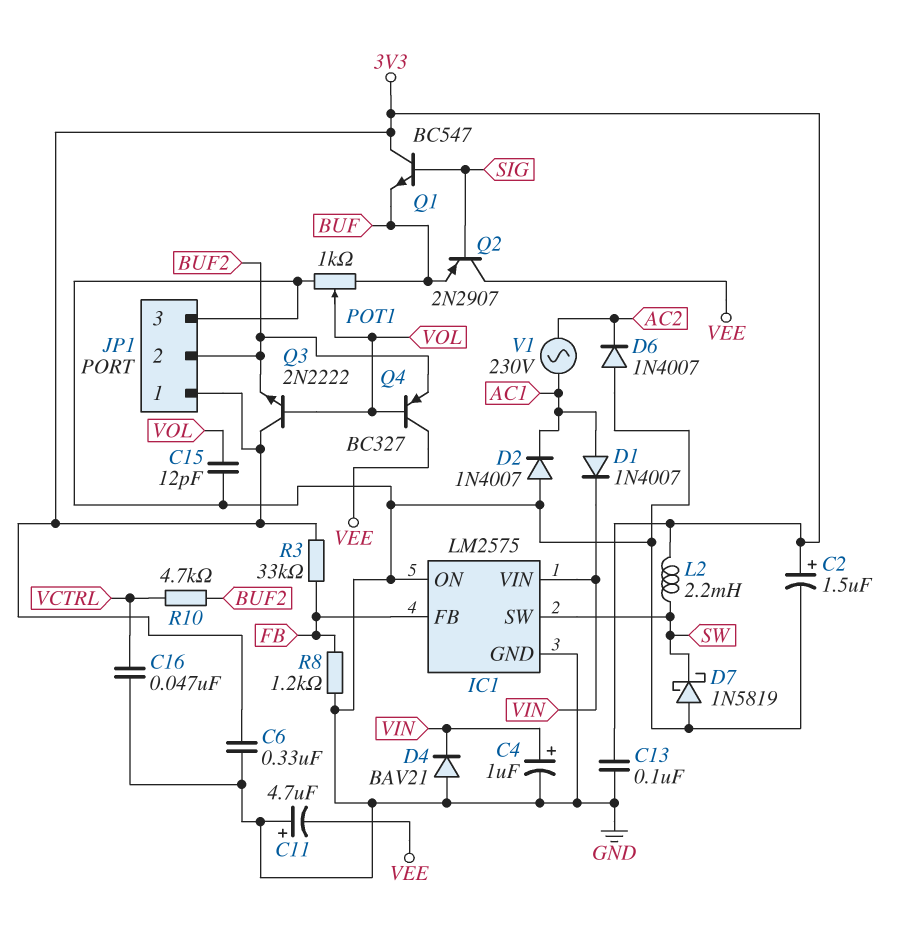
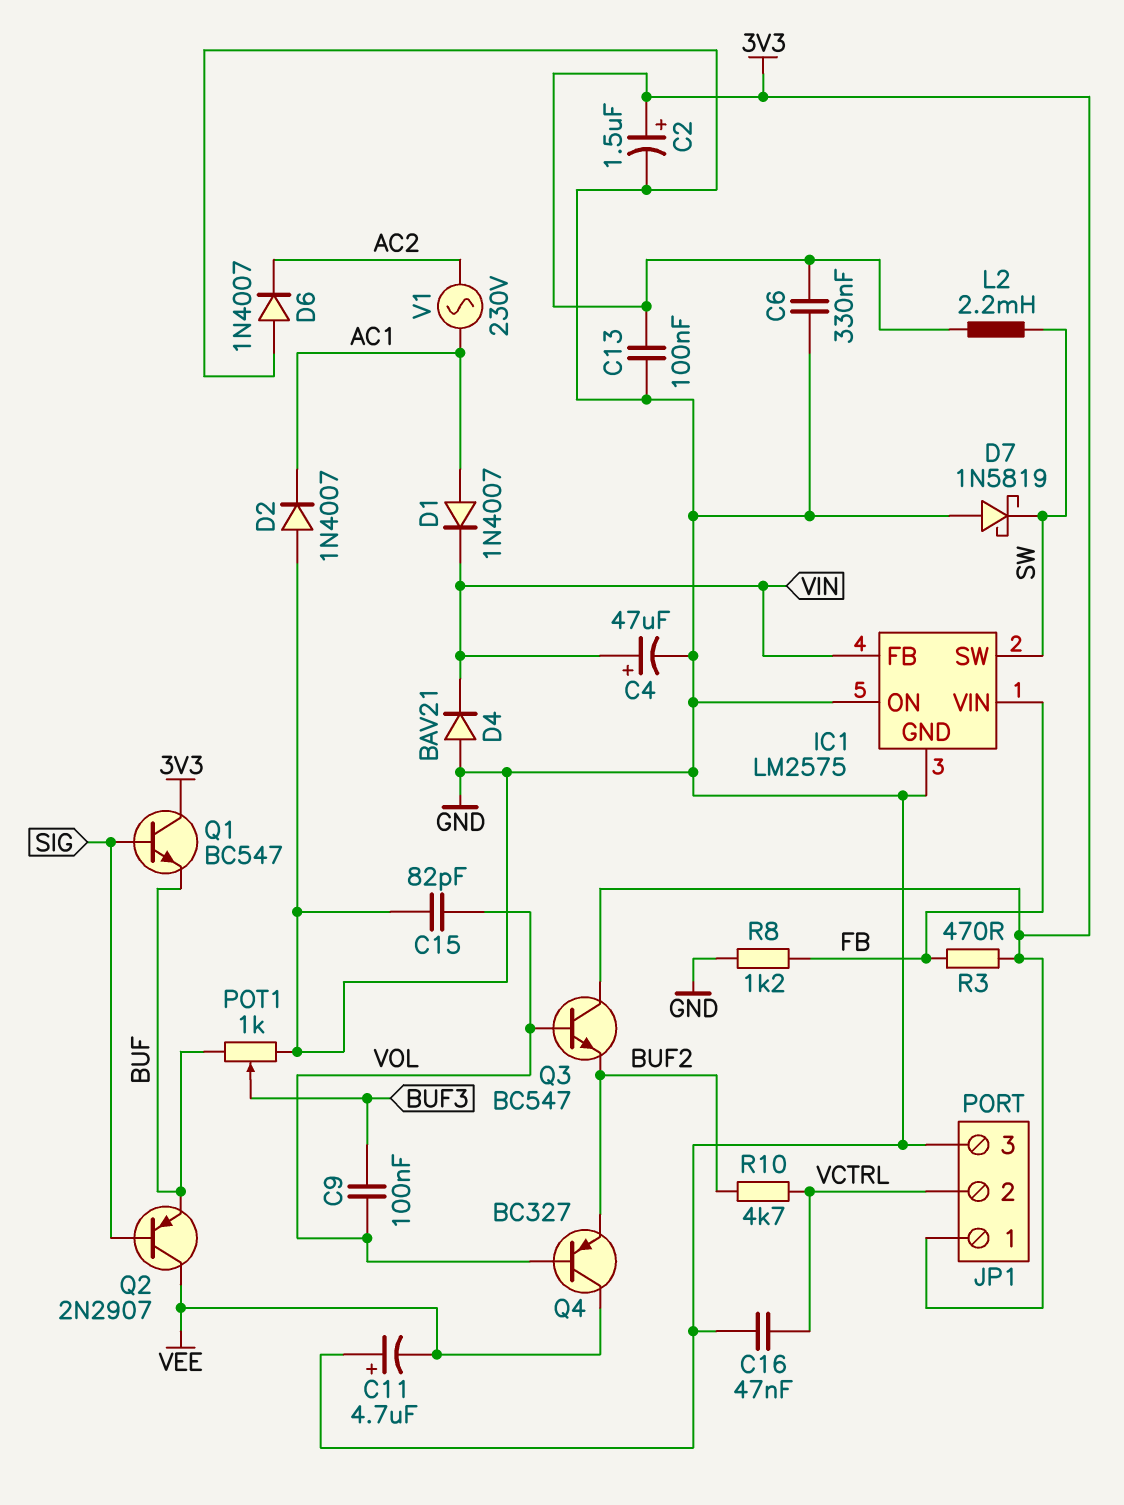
C4: 1uF (plus VIN, minus GND) -> 47uF (plus VIN, minus GND)
C9: none -> 100nF (BUF3, VOL)
C15: 12pF (GND, VOL) -> 82pF (GND, VOL)
IC1 pin FB: FB -> VIN
IC1 pin VIN: VIN -> FB
JP1 pin 2: BUF2 -> VCTRL
POT1: 1k (BUF, GND, wiper VOL) -> 1k (BUF, GND, wiper BUF3)
Q3: NPN 2N2222 (B VOL, C 3V3, E BUF2) -> NPN BC547 (B VOL, C 3V3, E BUF2)
R3: 33k (3V3, FB) -> 470 (3V3, FB)

